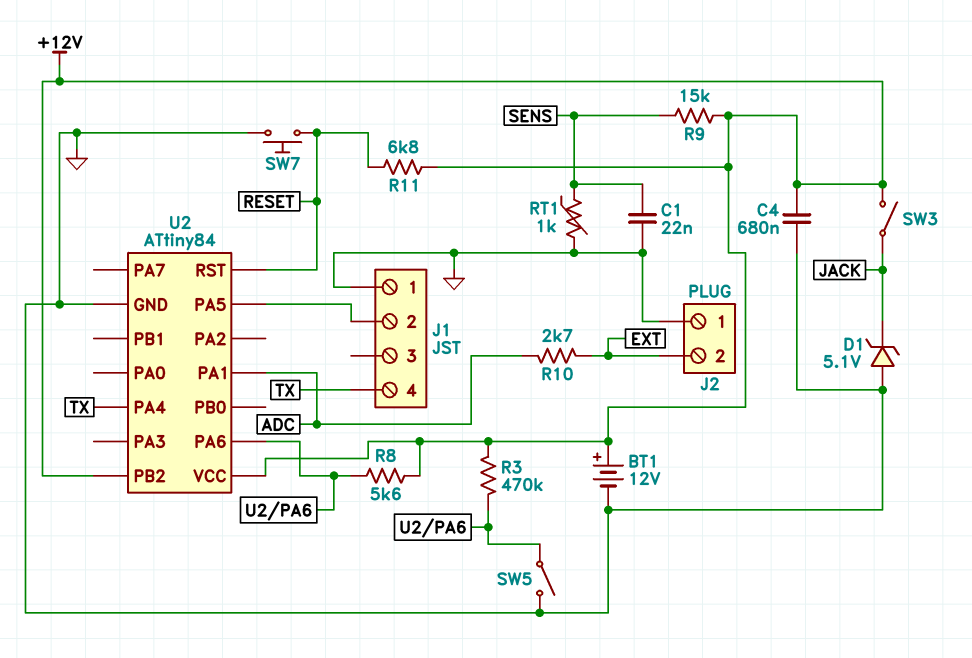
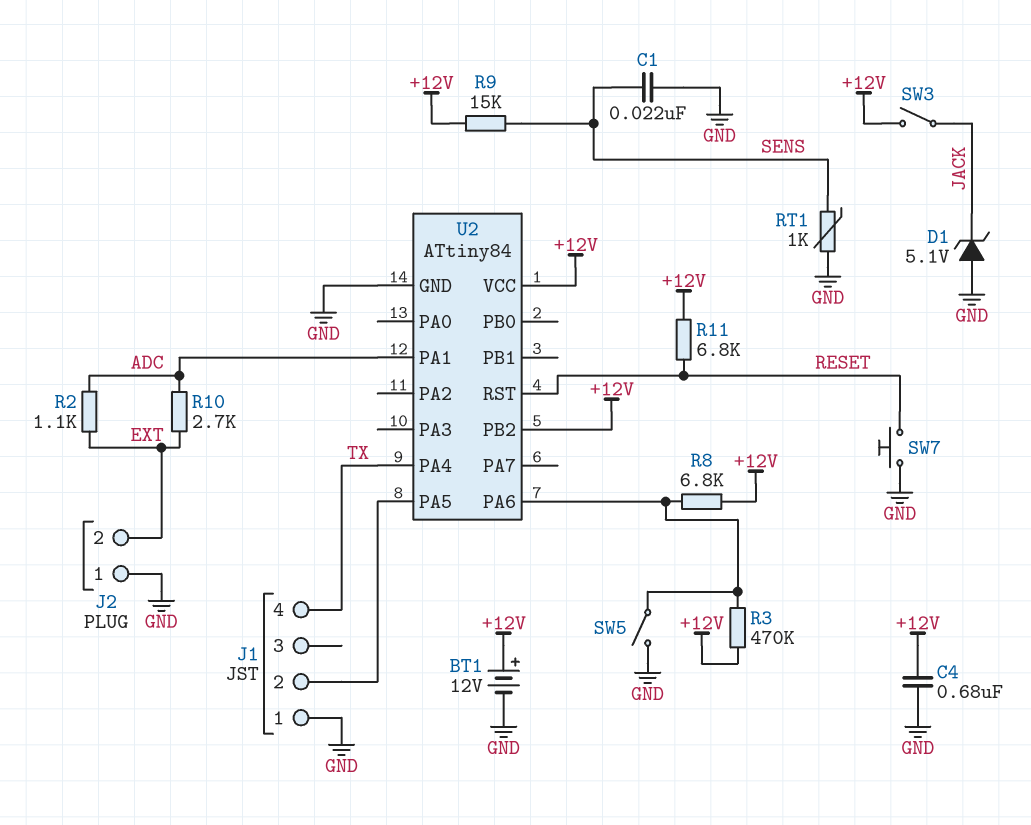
R2: none -> 1.1k (ADC, EXT)
R8: 5.6k (+12V, U2/PA6) -> 6.8k (+12V, U2/PA6)

